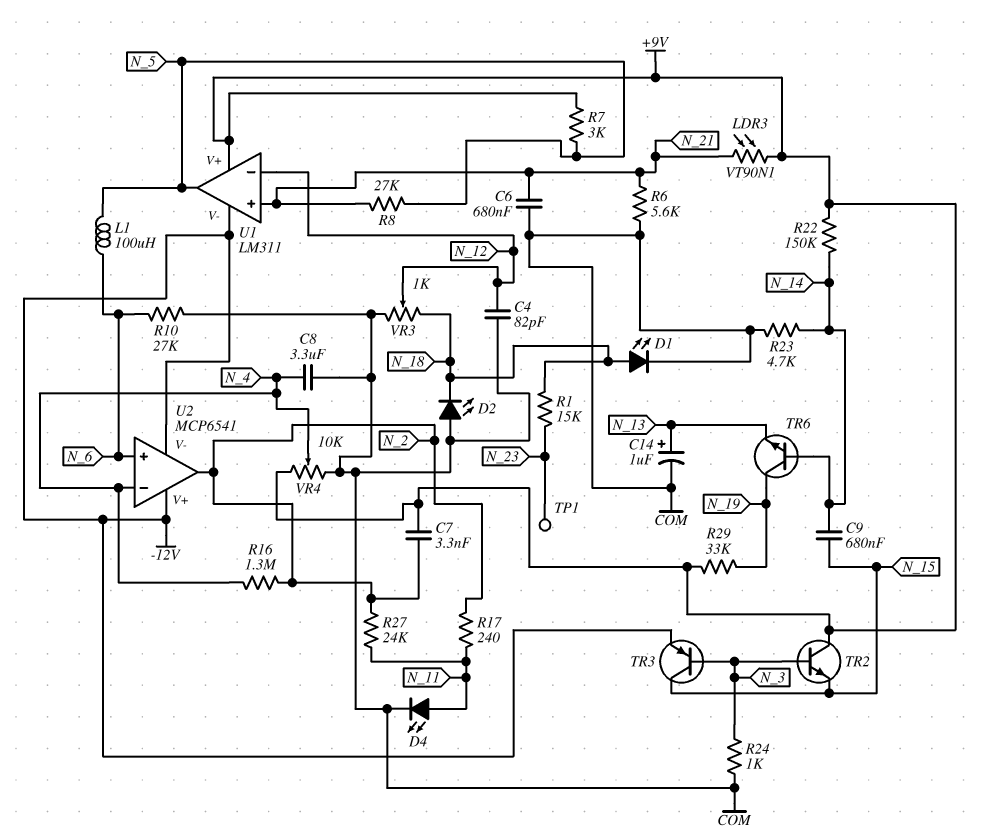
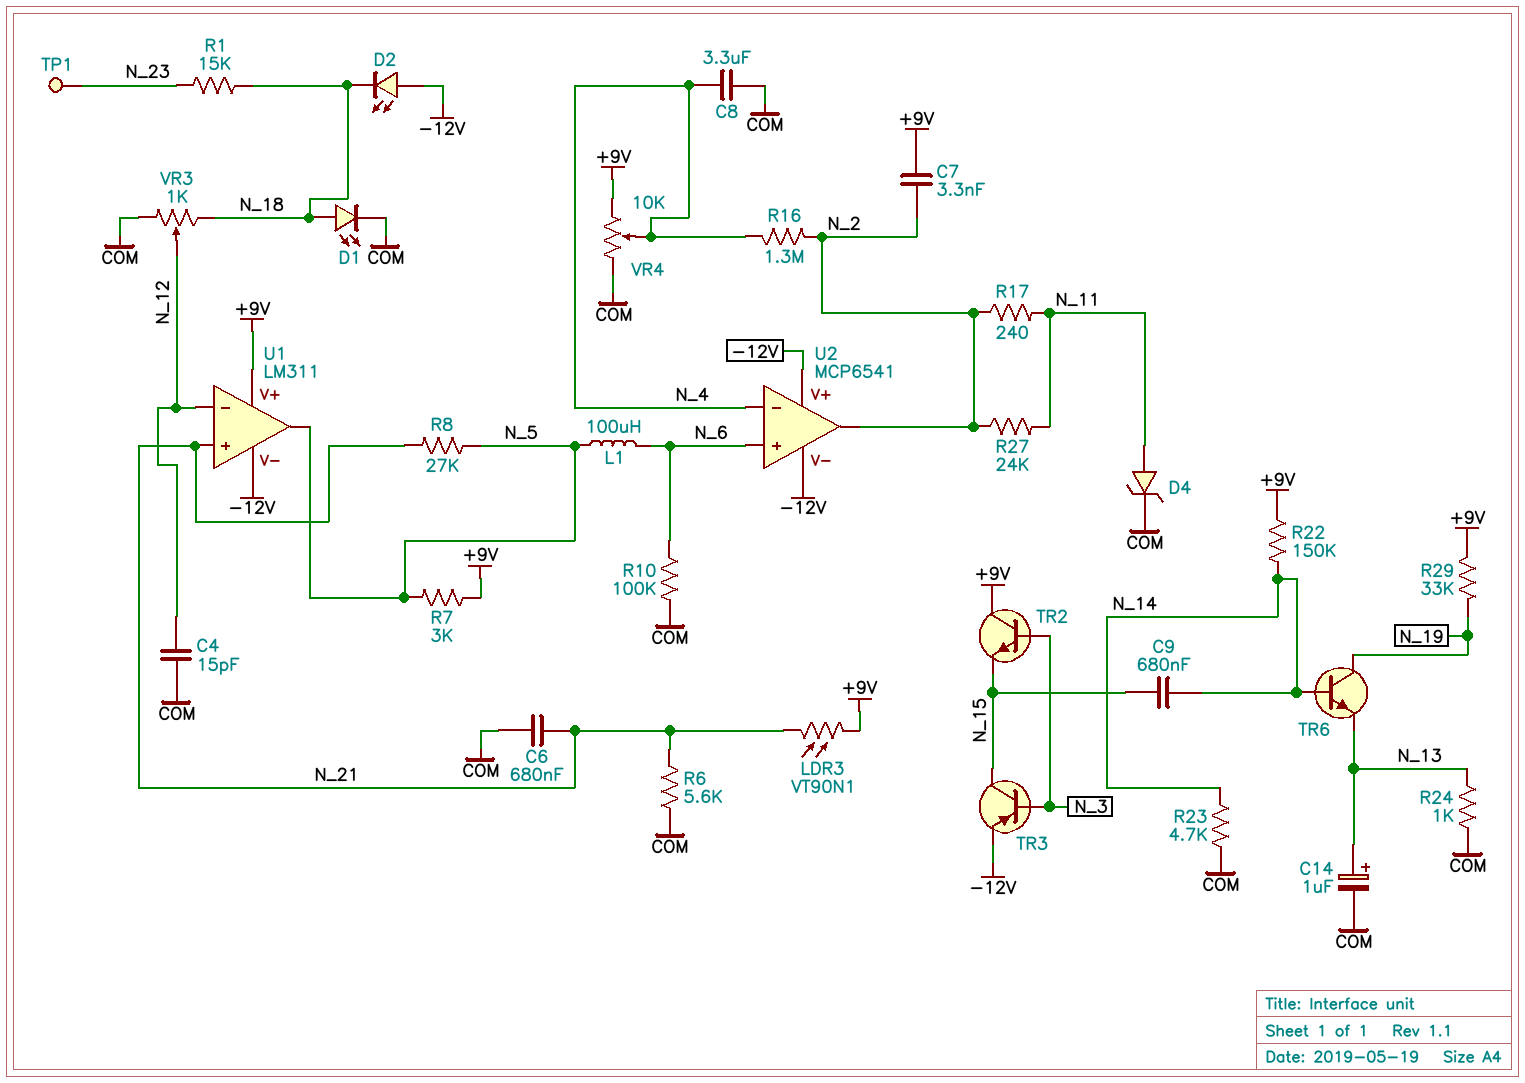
C4: 82pF (COM, N_12) -> 15pF (COM, N_12)
D2: LED (A COM, K N_18) -> LED (A -12V, K N_18)
D4: LED (A N_11, K COM) -> zener (A N_11, K COM)
R10: 27k (COM, N_6) -> 100k (COM, N_6)
R24: 1k (COM, N_3) -> 1k (COM, N_13)

